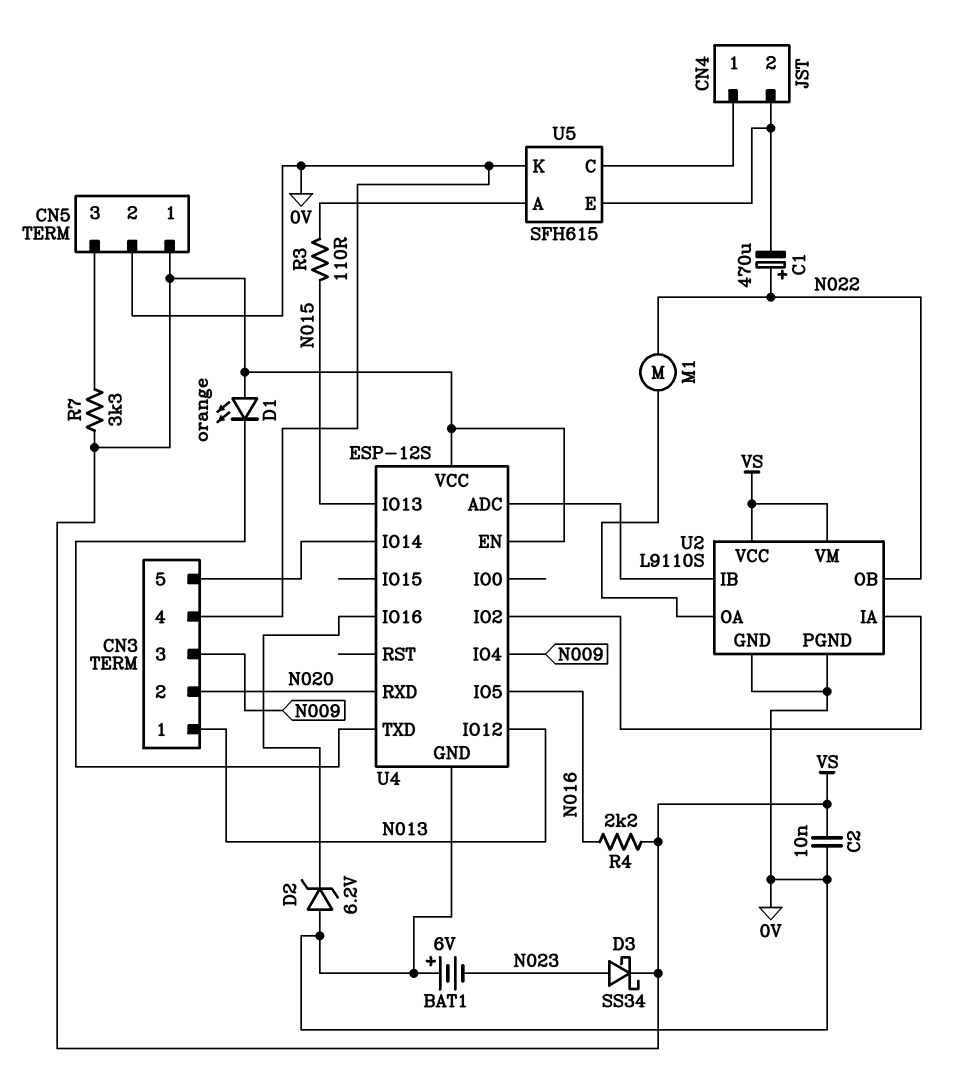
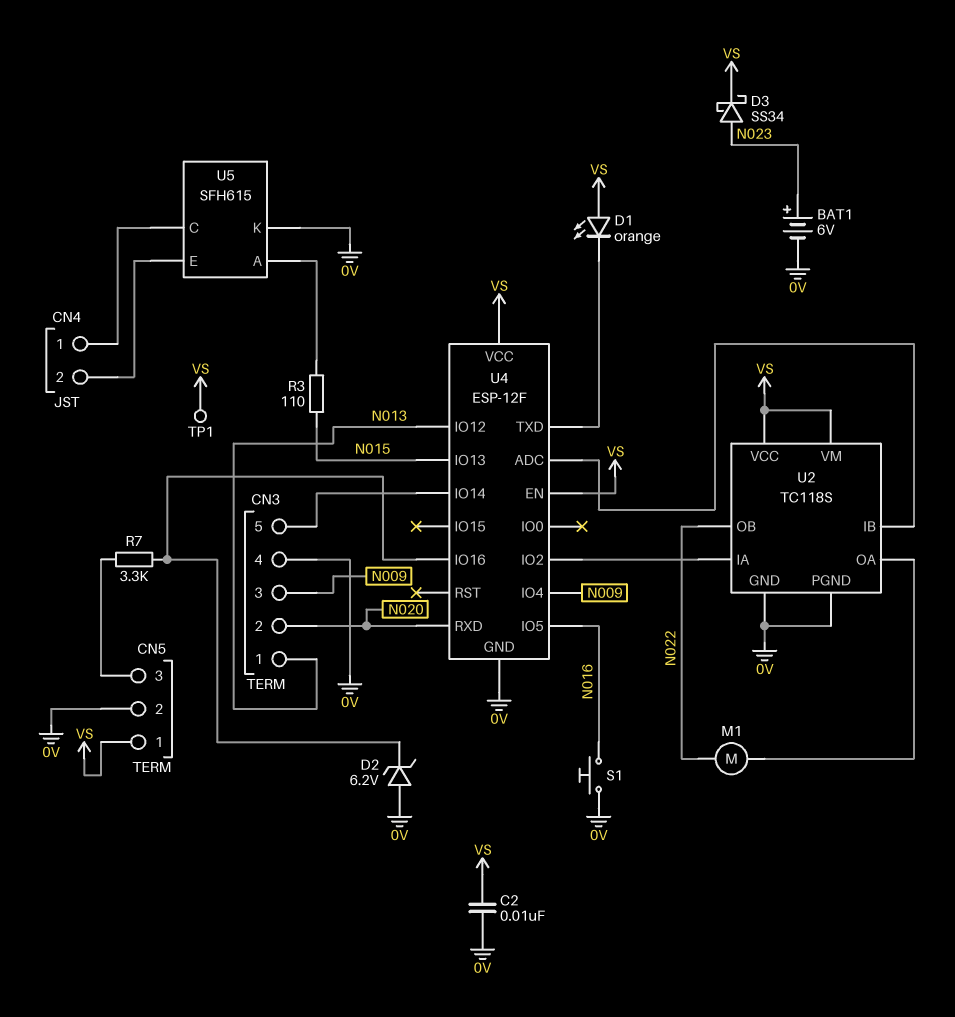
BAT1: 6V (plus 0V, minus N023) -> 6V (plus N023, minus 0V)
C1: 470uF (plus N022, minus CN4/2) -> none
R4: 2.2k (N016, VS) -> none
R7: 3.3k (CN5/3, VS) -> 3.3k (CN5/3, U4/IO16)
S1: none -> button (0V, N016)
TP1: none -> test point (VS)
U2: L9110S -> TC118S
U4: ESP-12S -> ESP-12F

